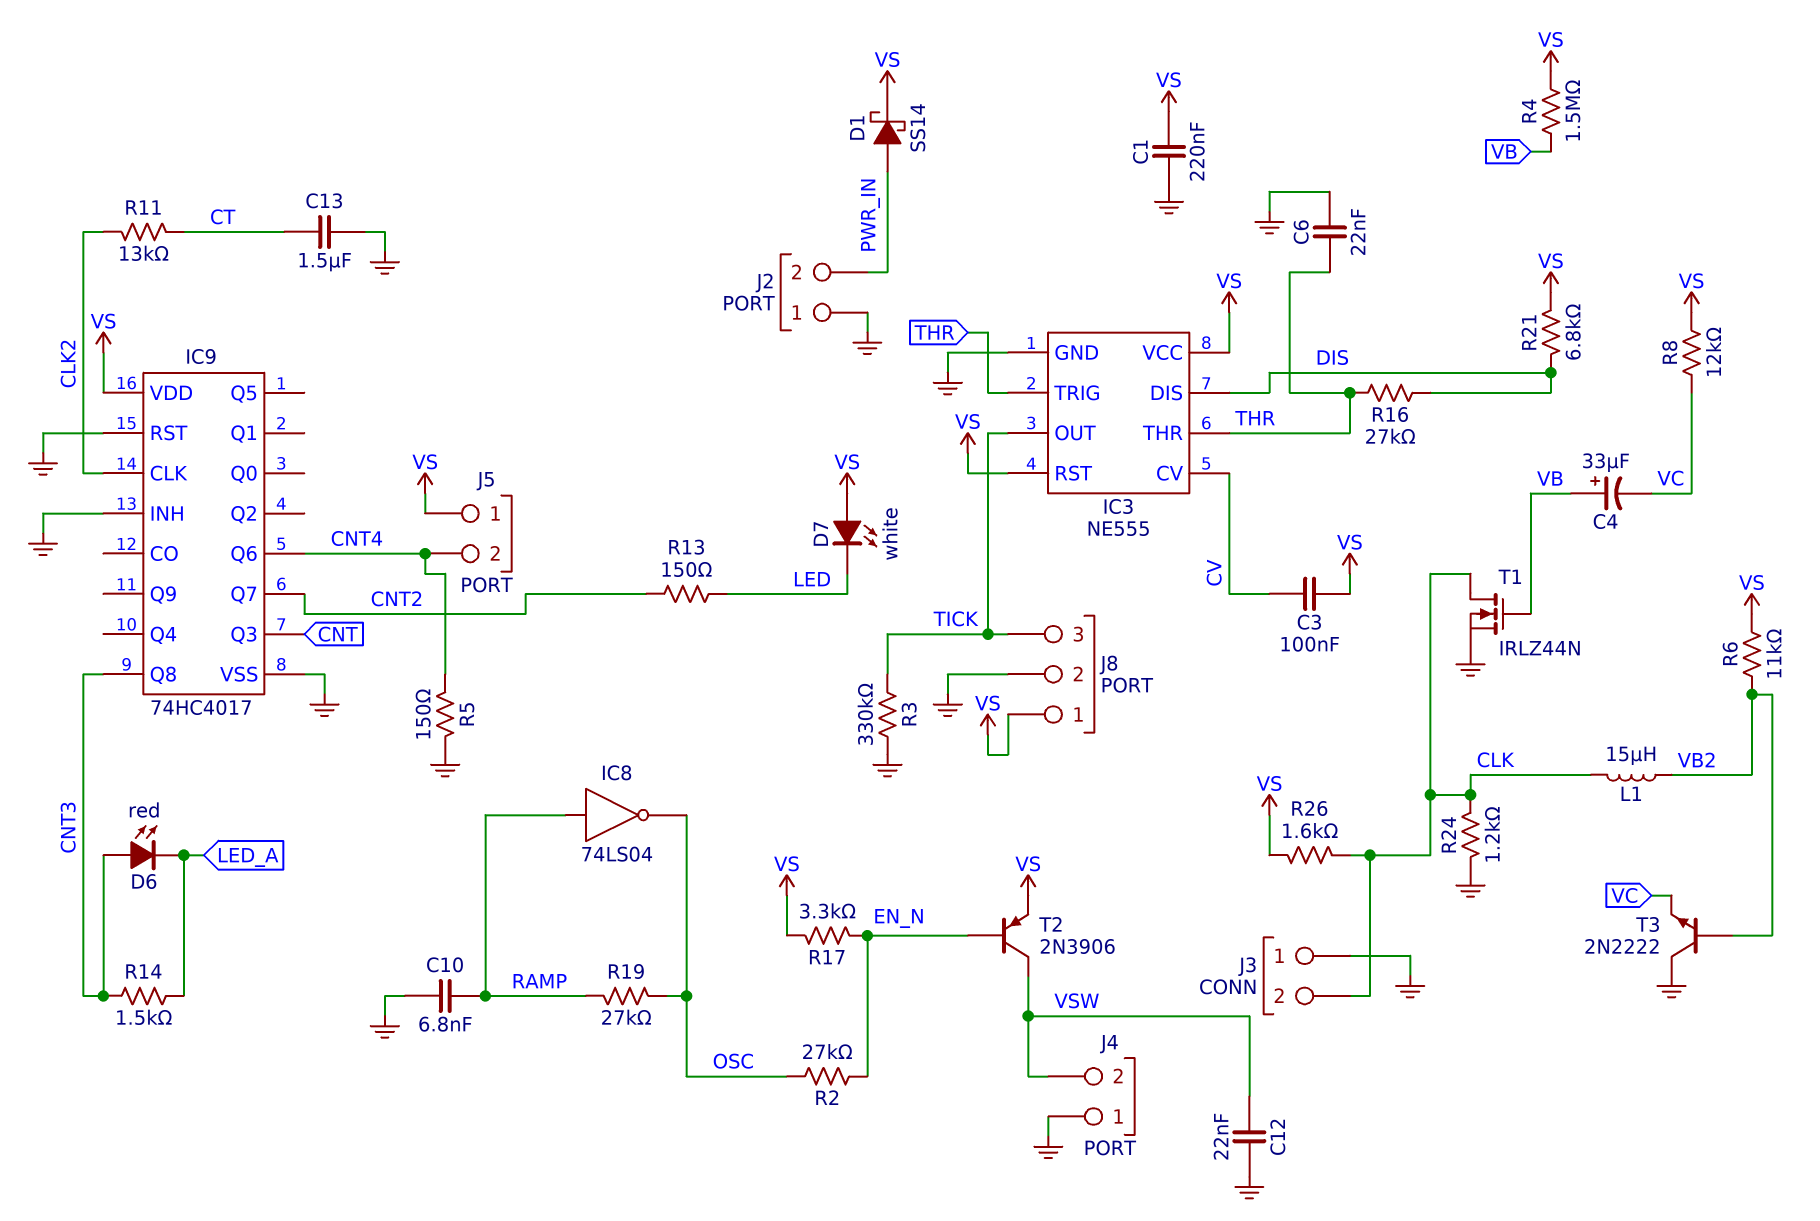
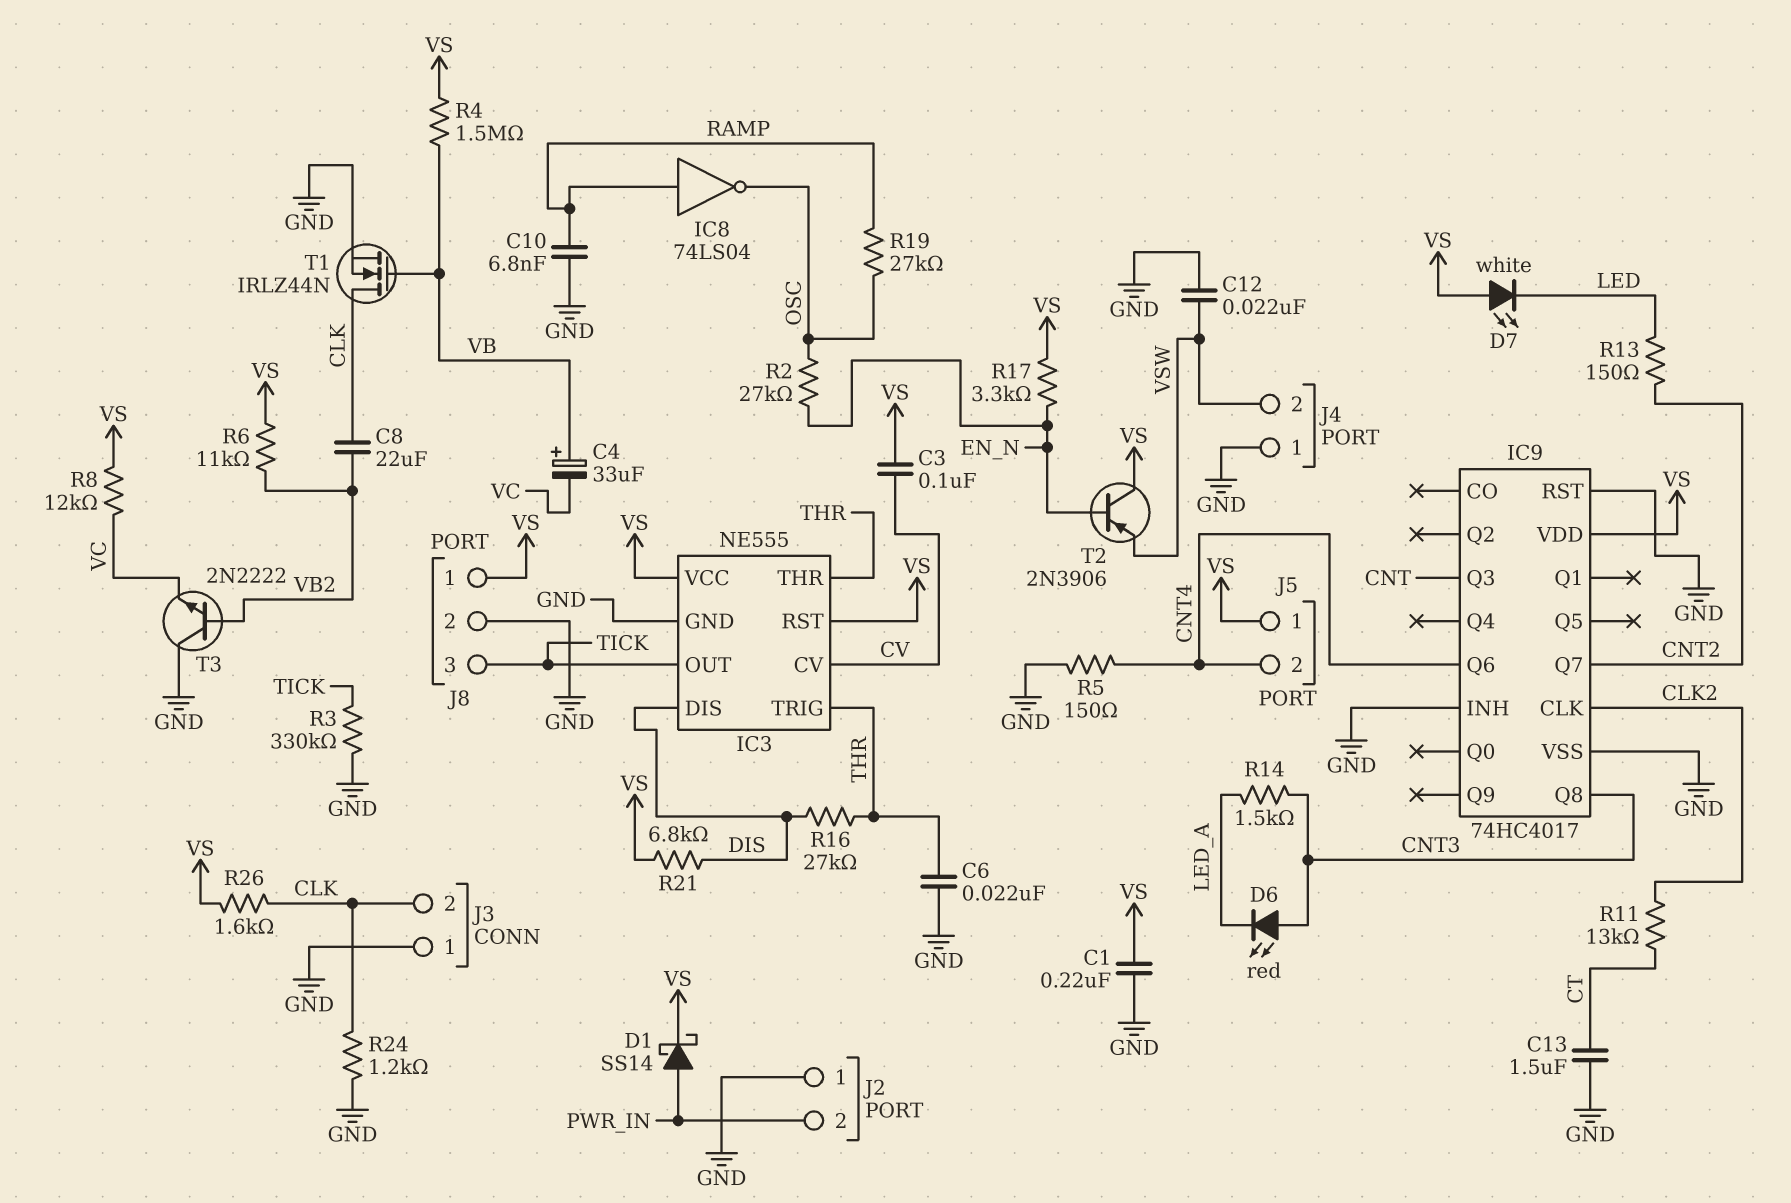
C8: none -> 22uF (CLK, VB2)
L1: 15uH (CLK, VB2) -> none
T2: PNP 2N3906 (B EN_N, C VSW, E VS) -> PNP 2N3906 (B EN_N, C VS, E VSW)

